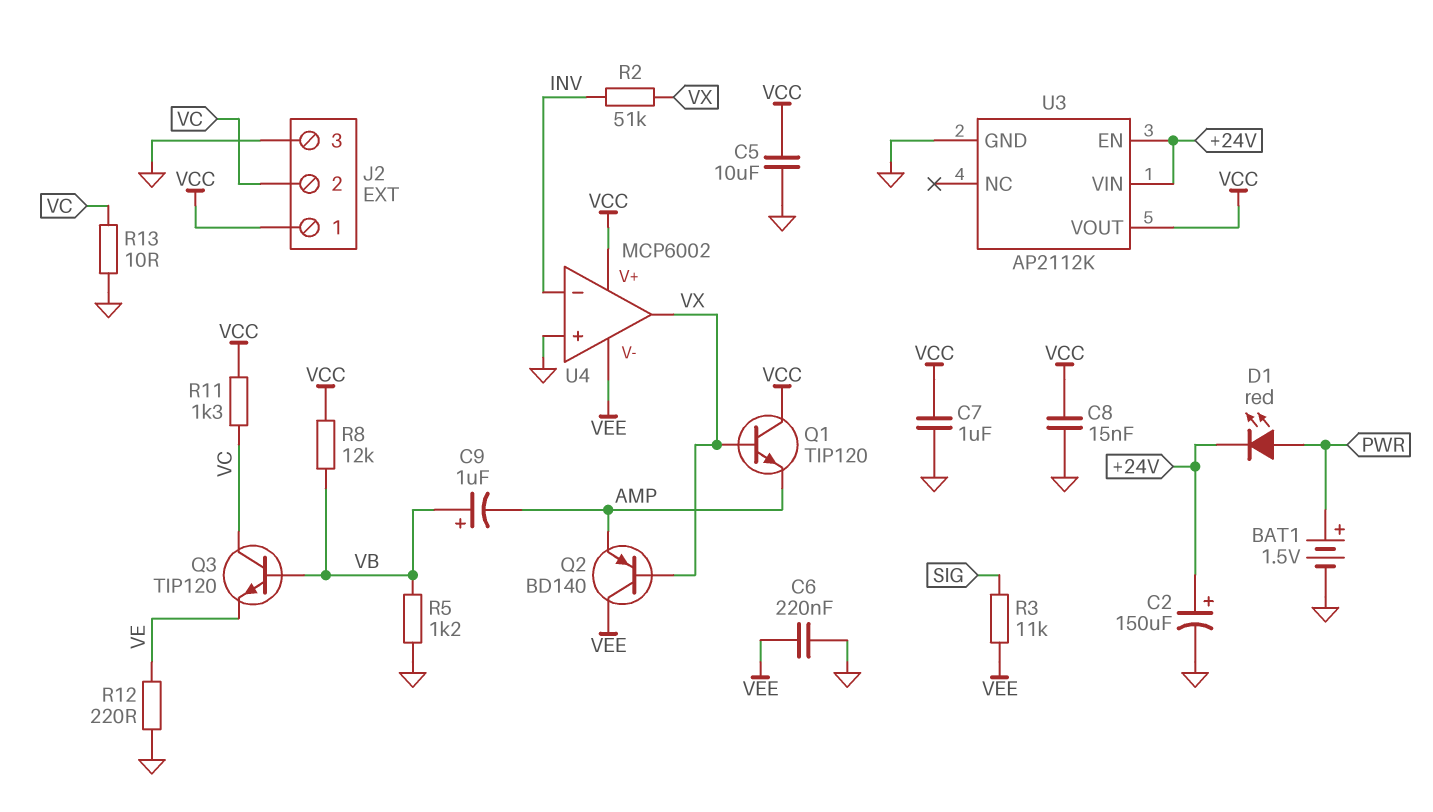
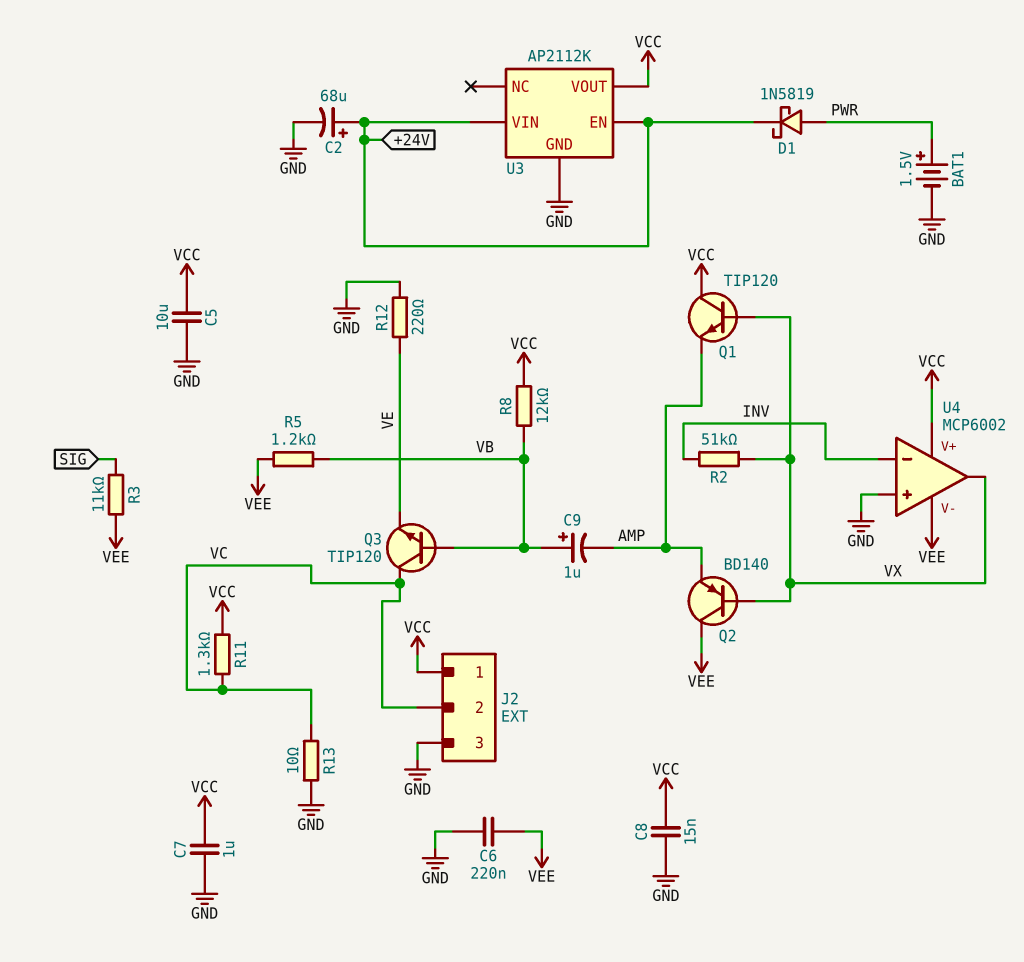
C2: 150uF (plus +24V, minus GND) -> 68uF (plus +24V, minus GND)
D1: LED red (A PWR, K +24V) -> schottky 1N5819 (A PWR, K +24V)
R5: 1.2k (GND, VB) -> 1.2k (VB, VEE)

